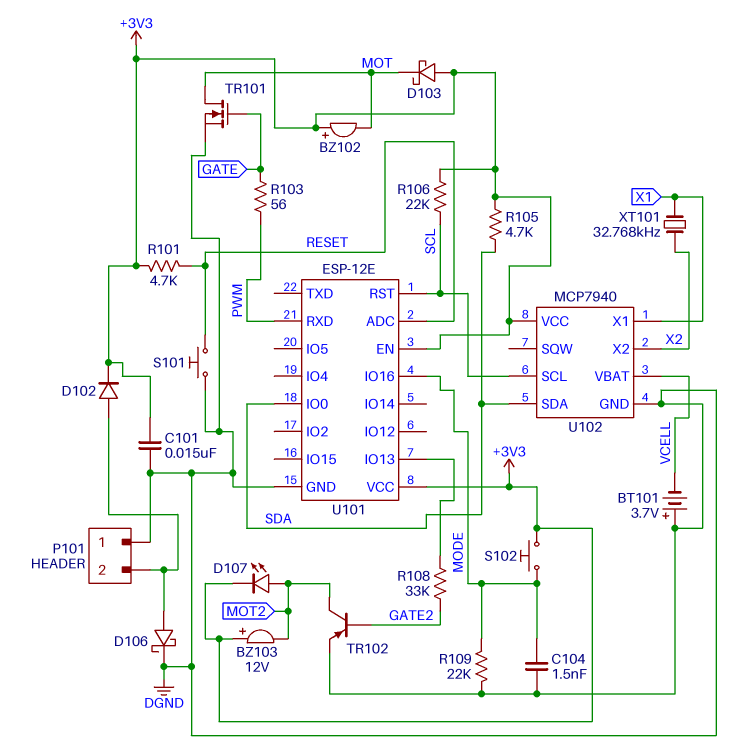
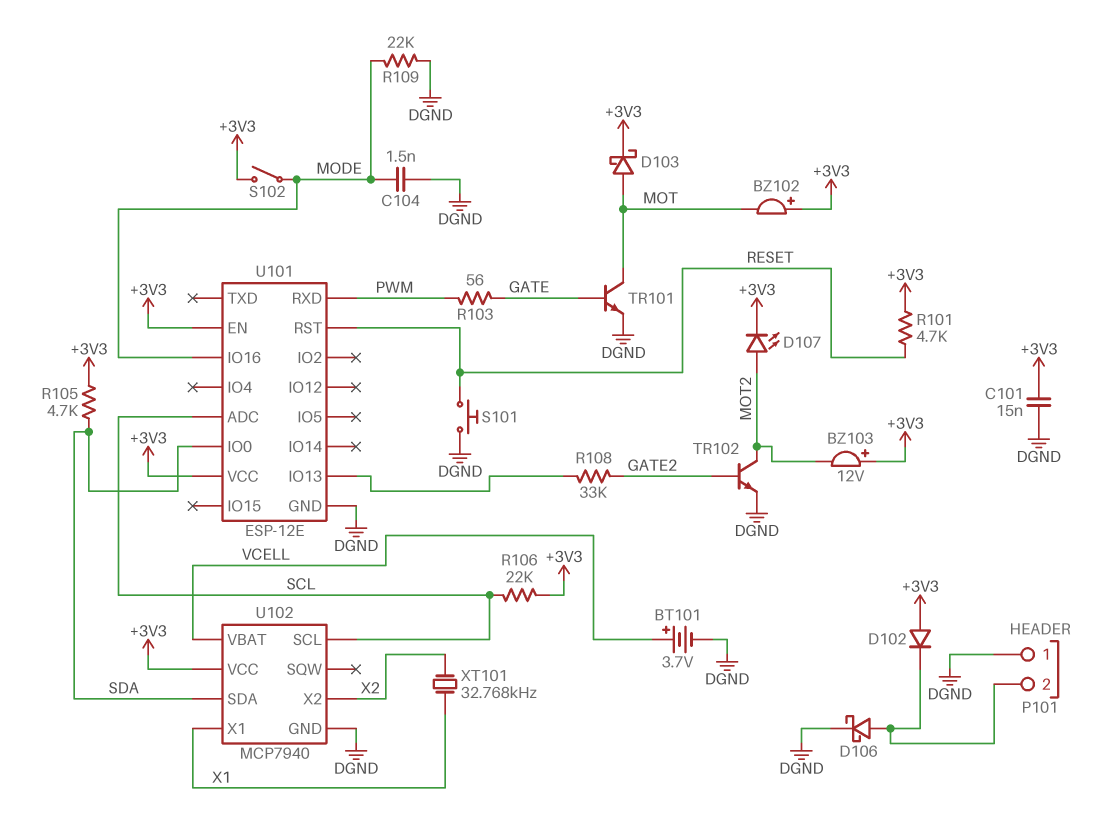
BT101: 3.7V (plus DGND, minus VCELL) -> 3.7V (plus VCELL, minus DGND)
D102: diode (A P101/2, K +3V3) -> diode (A +3V3, K P101/2)
D103: schottky (A +3V3, K MOT) -> schottky (A MOT, K +3V3)
S102: button (+3V3, MODE) -> switch (+3V3, MODE)
TR101: NMOS (G GATE, D MOT, S DGND) -> NPN (B GATE, C MOT, E DGND)
TR102: PNP (B GATE2, C MOT2, E DGND) -> NPN (B GATE2, C MOT2, E DGND)
U101 pin ADC: RESET -> SCL
U101 pin RST: SCL -> RESET

